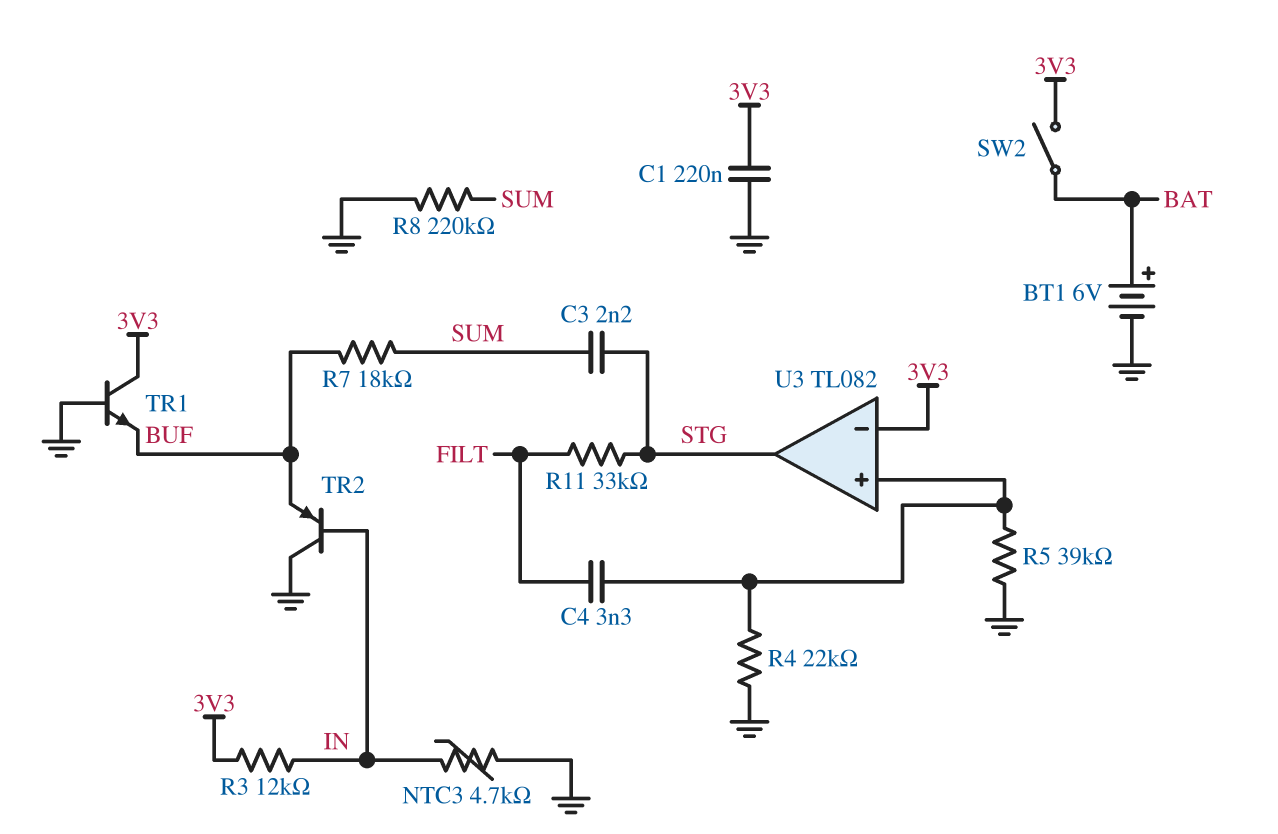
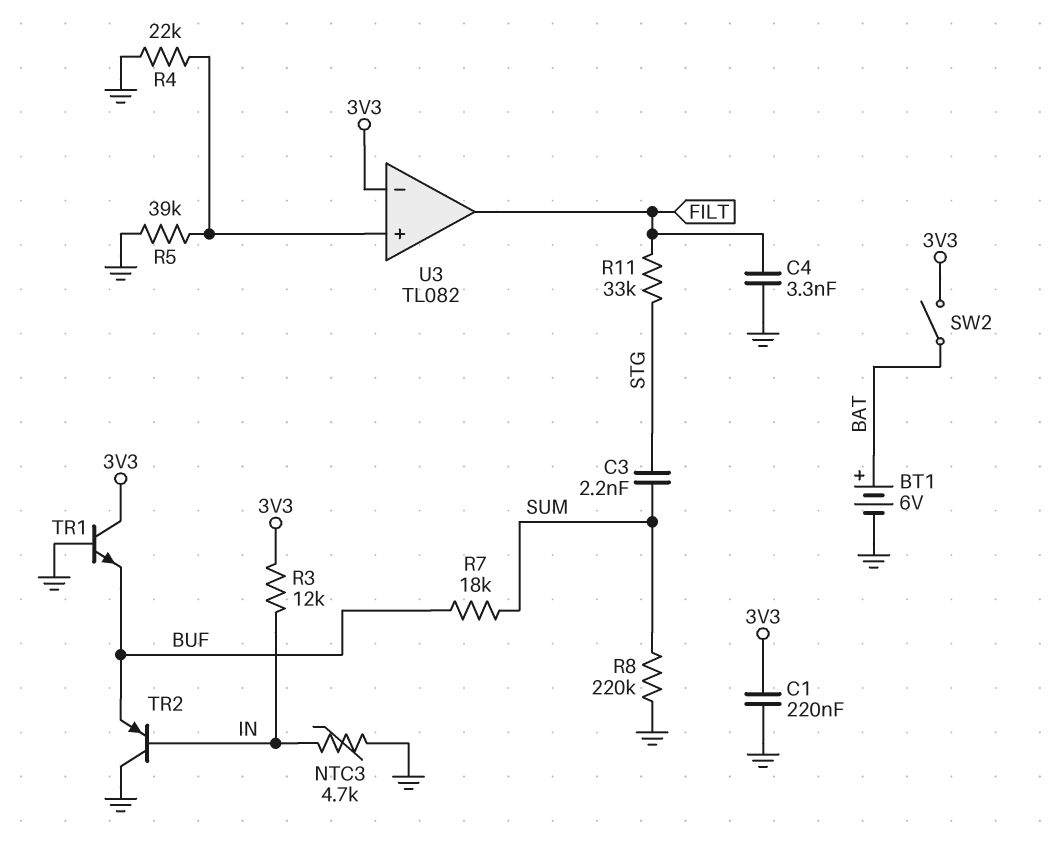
C4: 3.3nF (FILT, U3/in+) -> 3.3nF (FILT, GND)
U3 pin out: STG -> FILT

